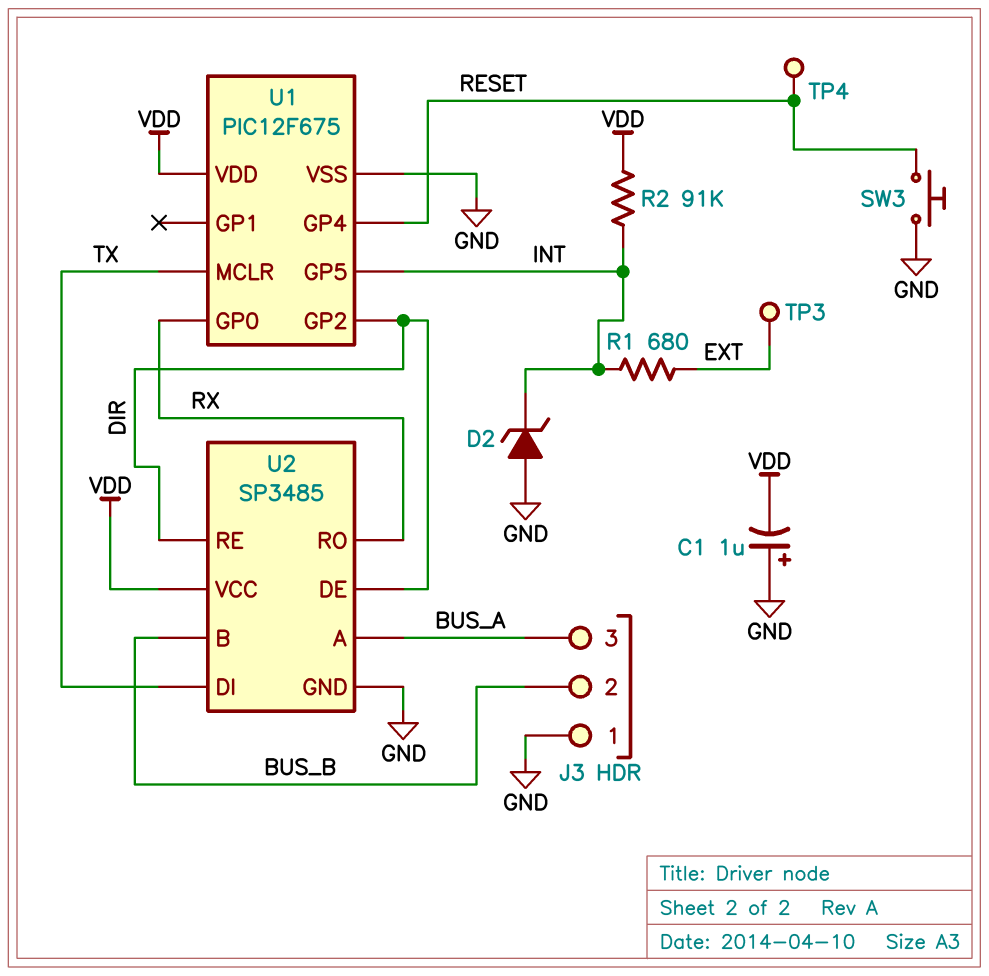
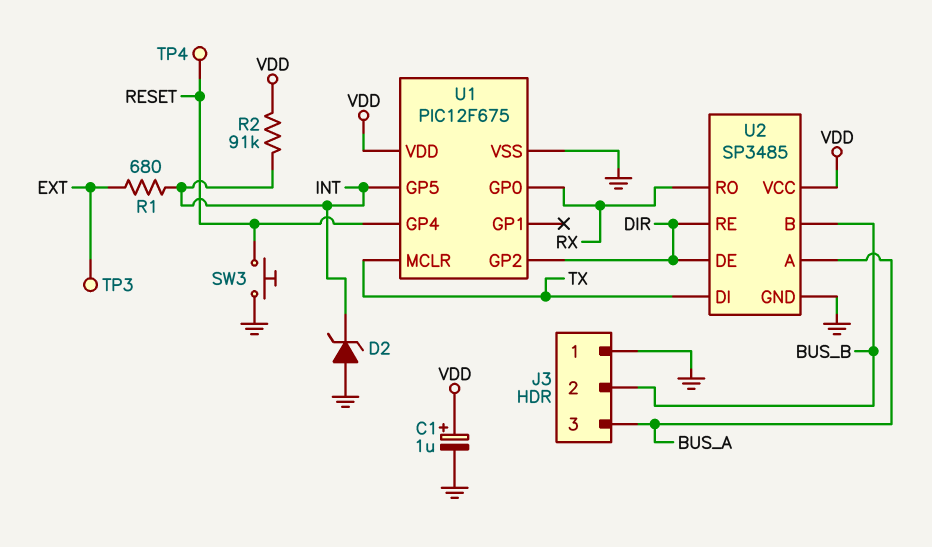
C1: 1uF (plus GND, minus VDD) -> 1uF (plus VDD, minus GND)

